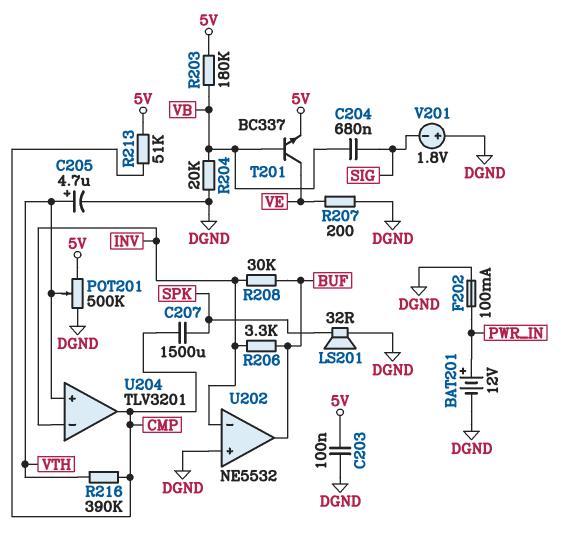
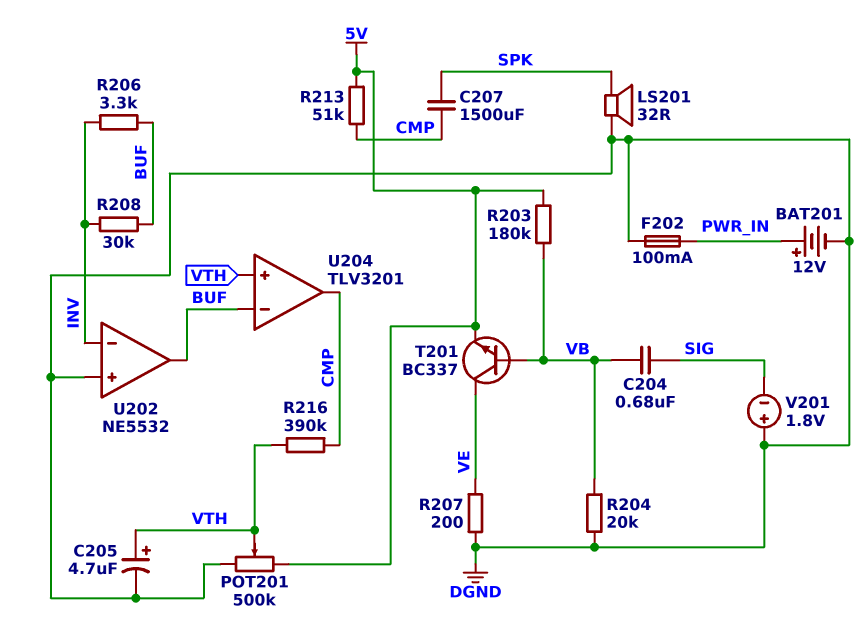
C203: 100nF (5V, DGND) -> none
U204 pin in-: INV -> BUF

